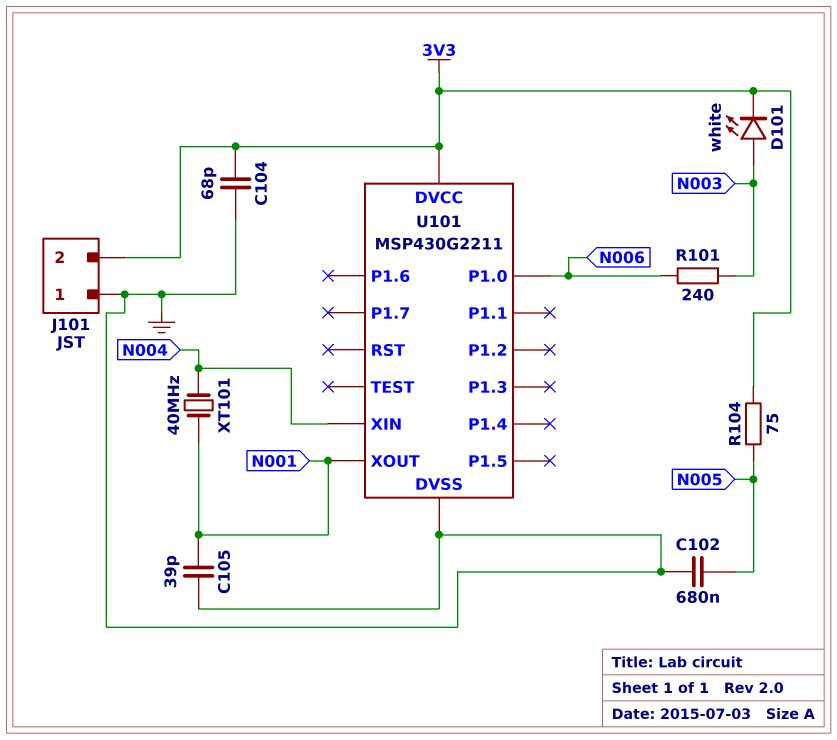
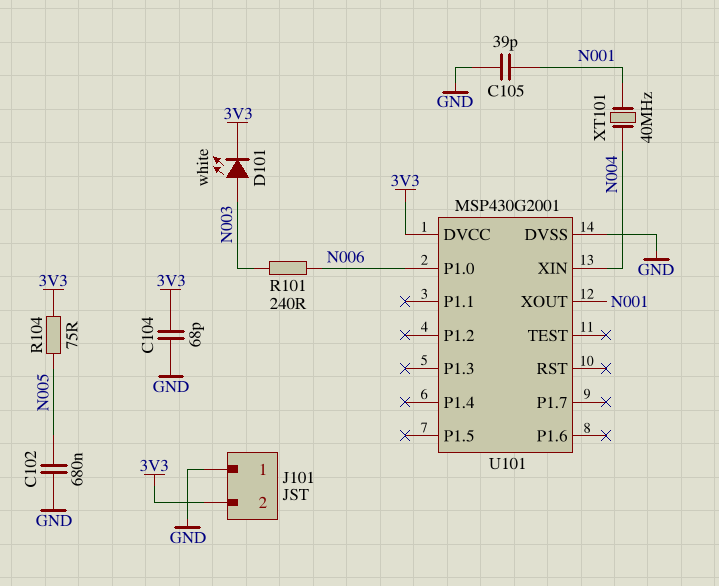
U101: MSP430G2211 -> MSP430G2001

